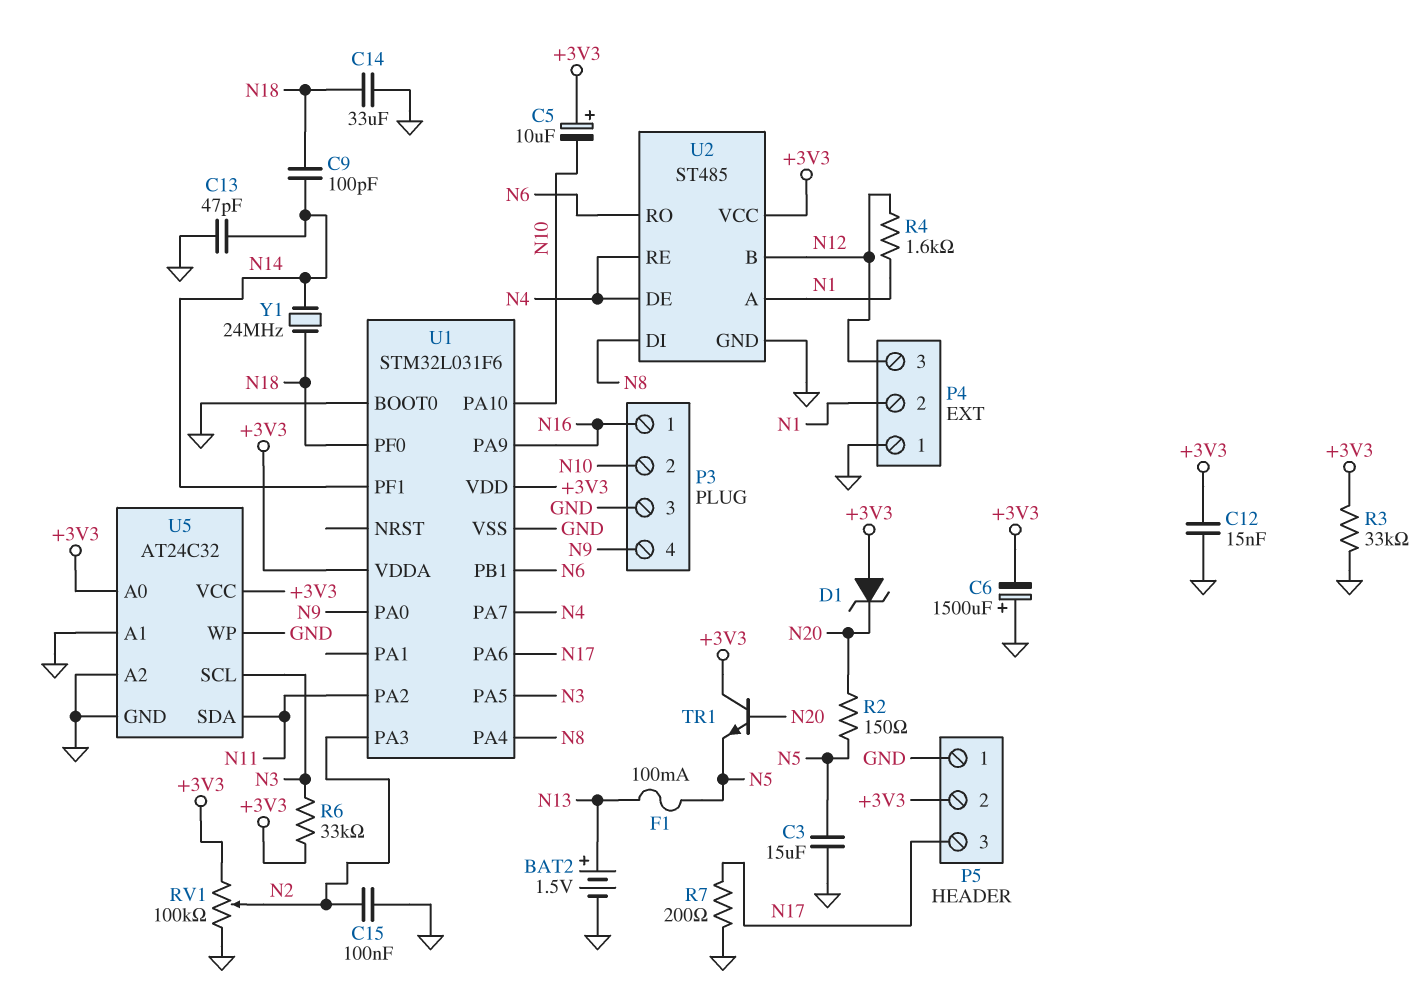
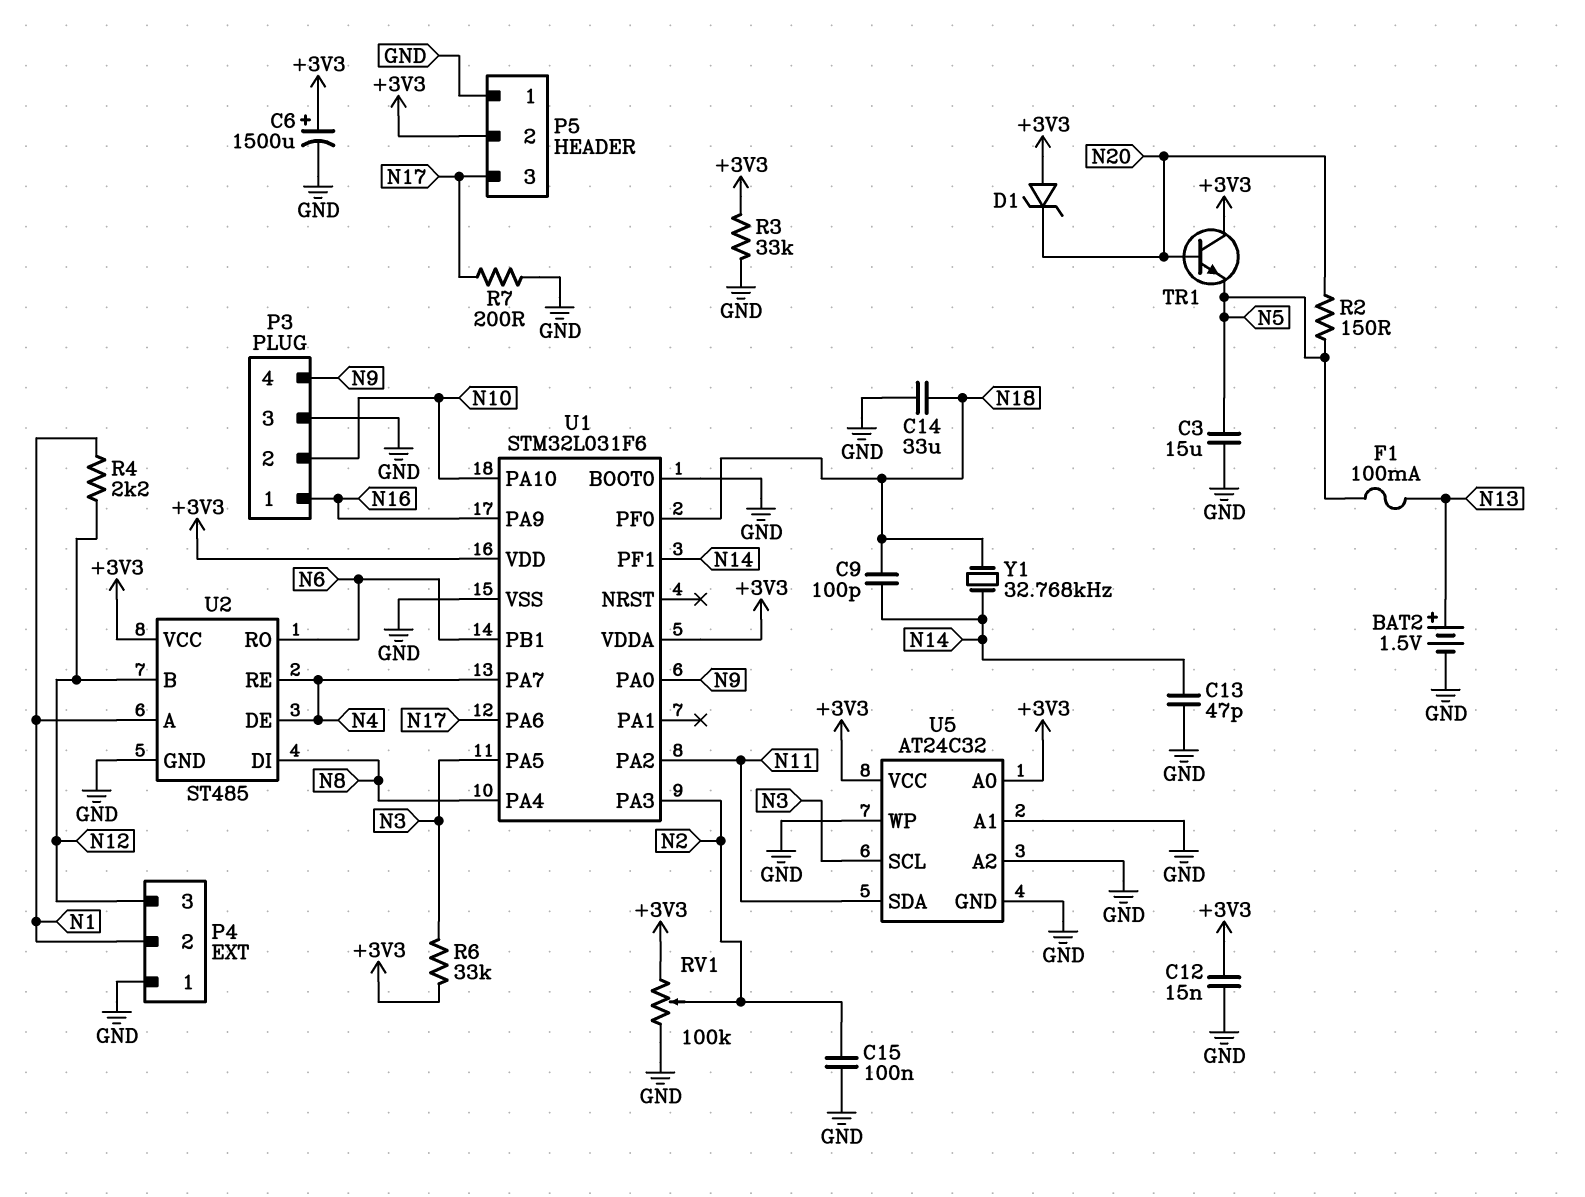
C5: 10uF (plus +3V3, minus N10) -> none
C6: 1500uF (plus GND, minus +3V3) -> 1500uF (plus +3V3, minus GND)
R4: 1.6k (N1, N12) -> 2.2k (N1, N12)
Y1: 24MHz (N14, N18) -> 32.768kHz (N14, N18)

